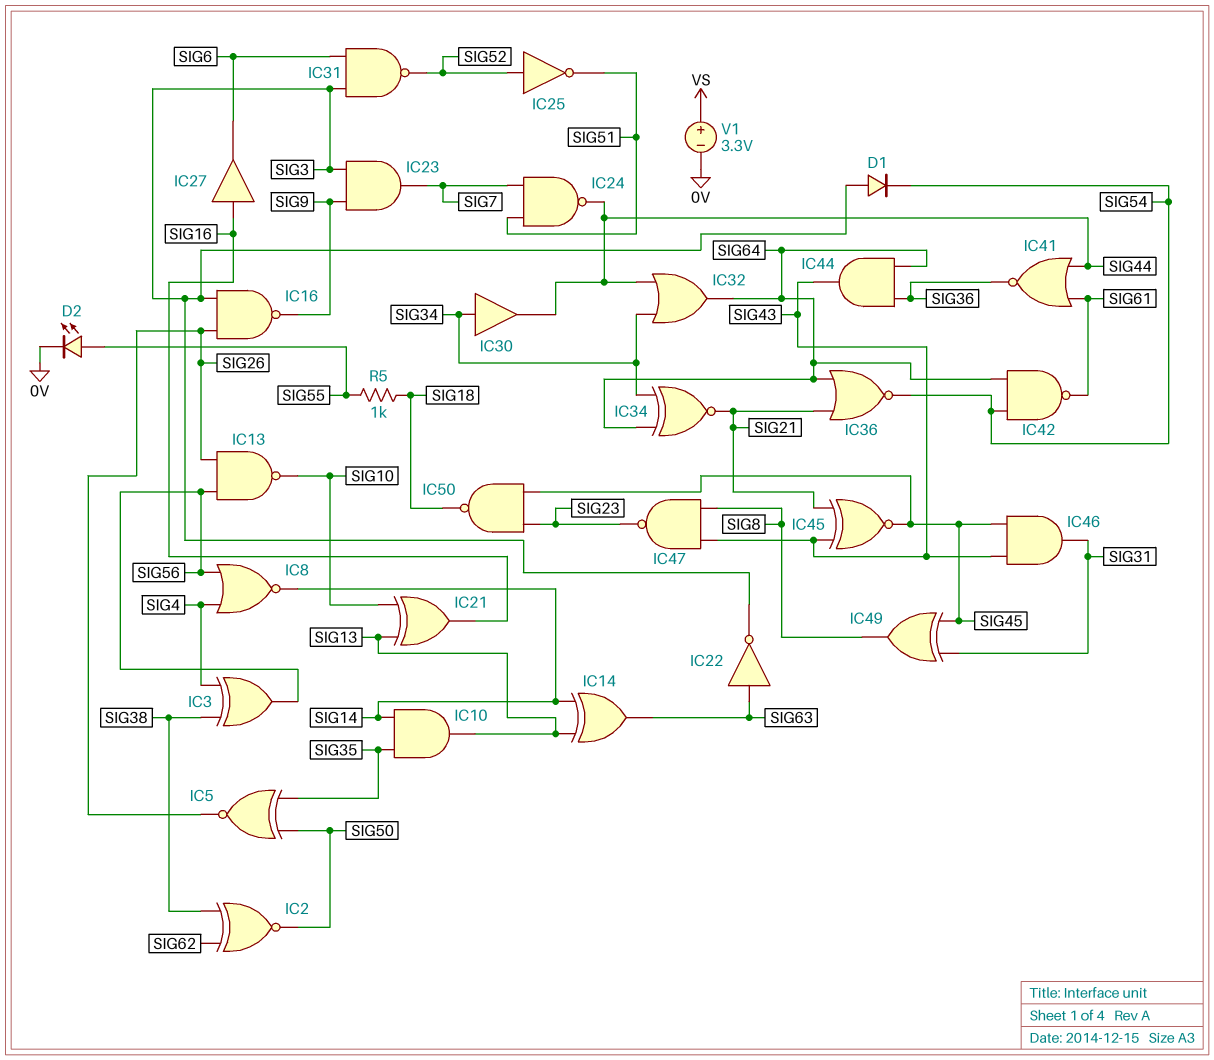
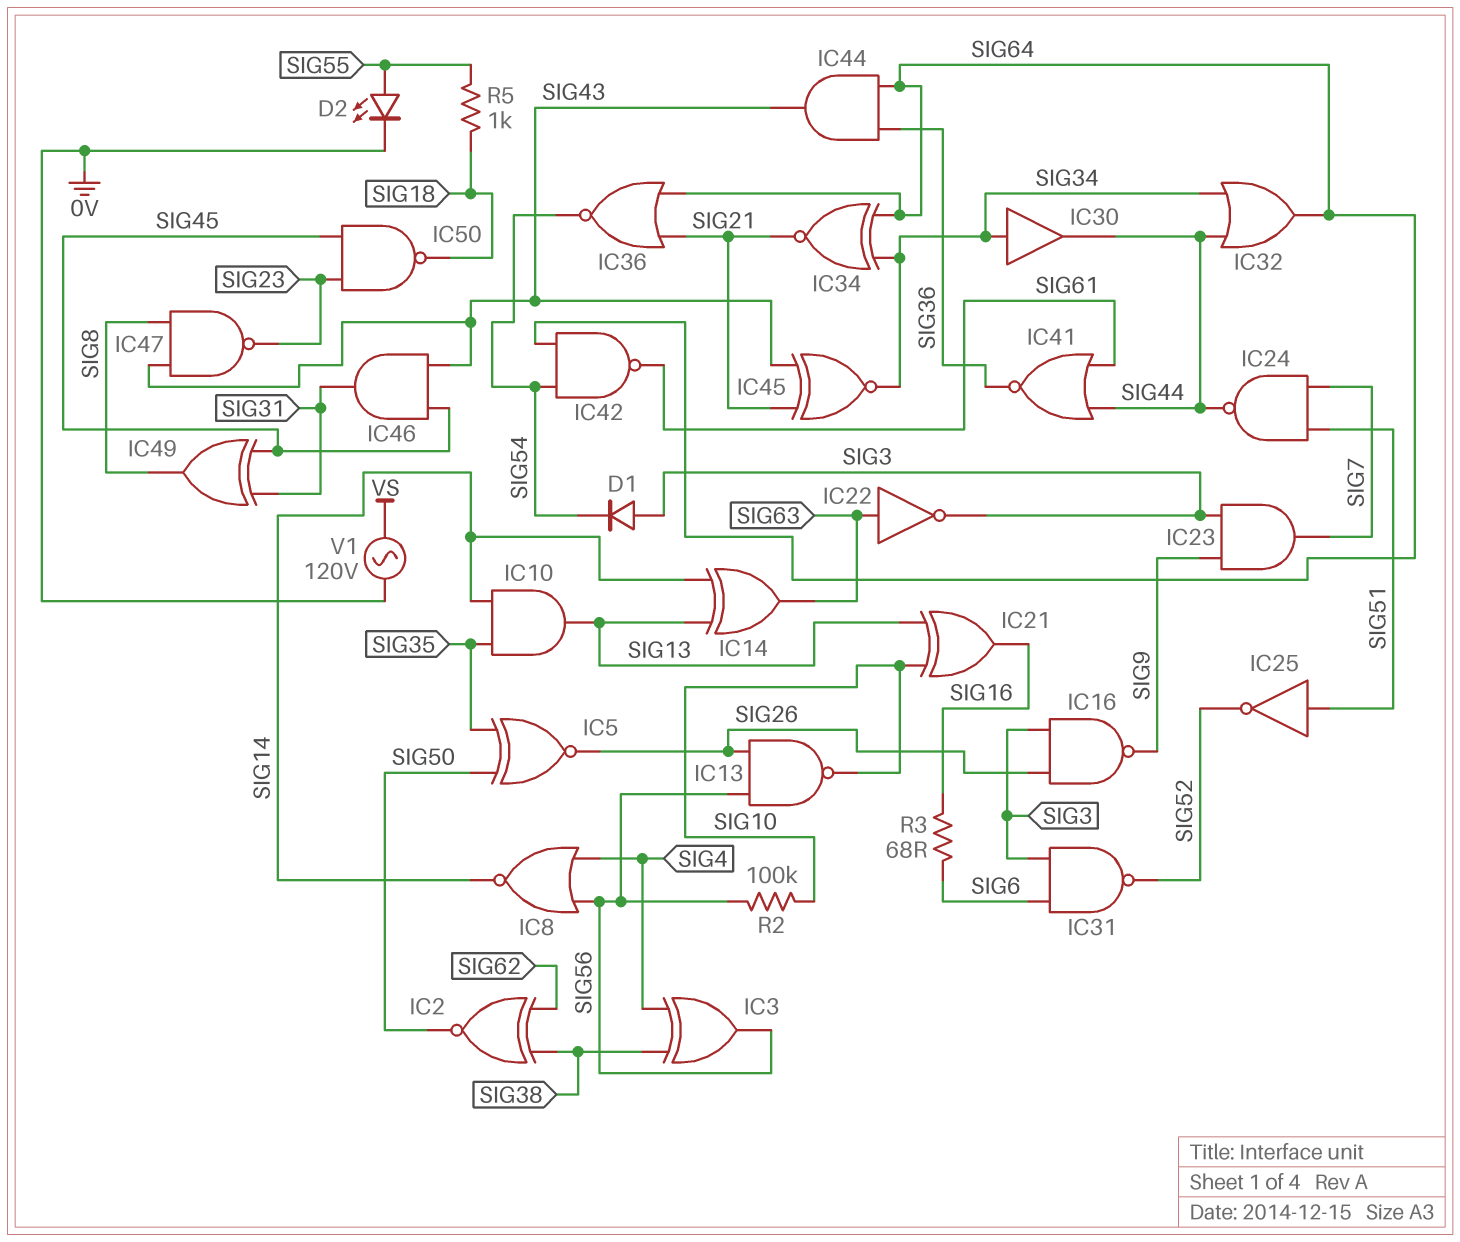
IC25: NOT (in SIG52, out SIG51) -> NOT (in SIG51, out SIG52)
IC27: buffer (in SIG16, out SIG6) -> none
IC45: XNOR (in SIG21, in SIG43, out SIG45) -> XNOR (in SIG21, in SIG43, out SIG34)
R2: none -> 100k (SIG10, SIG56)
R3: none -> 68 (SIG6, SIG16)
V1: 3.3V (plus VS, minus 0V) -> AC 120V (0V, VS)

